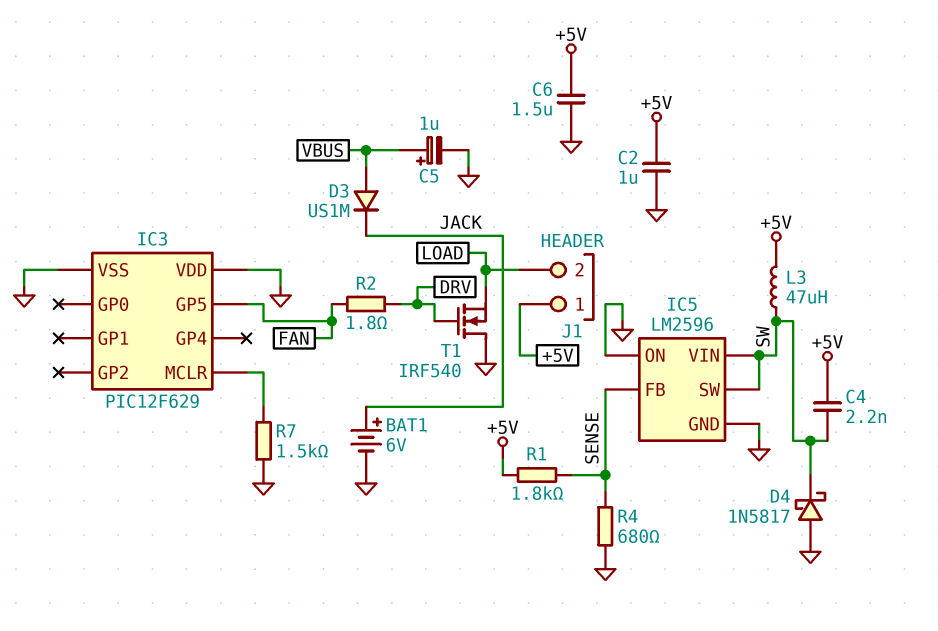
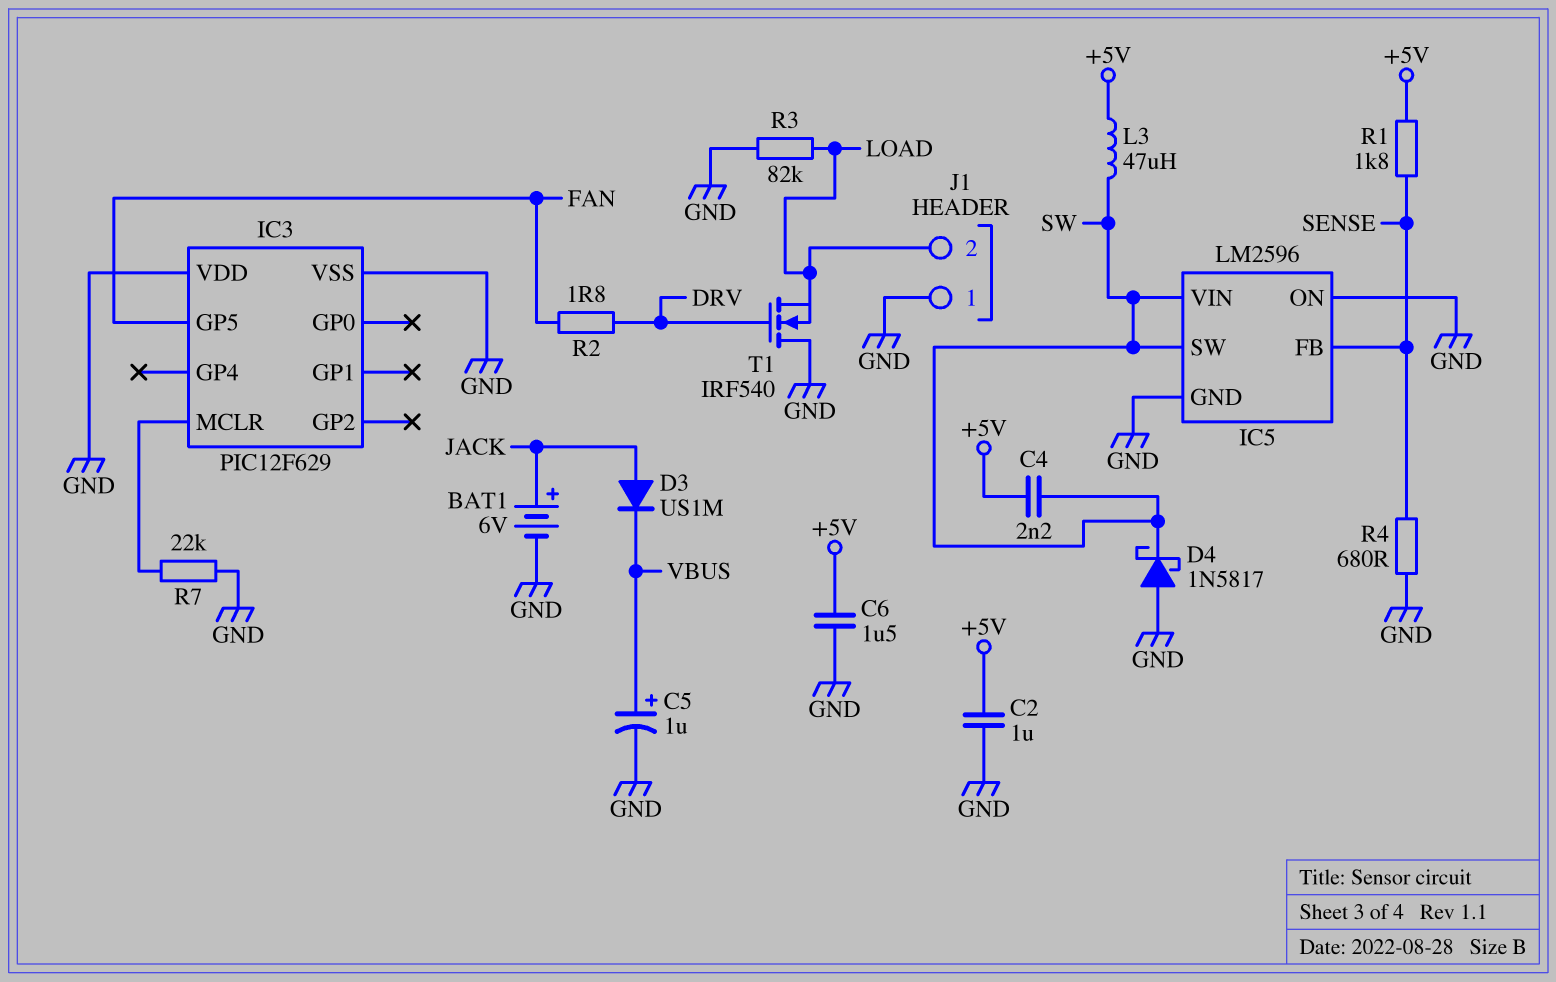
D3: diode US1M (A VBUS, K JACK) -> diode US1M (A JACK, K VBUS)
J1 pin 1: +5V -> GND
R3: none -> 82k (GND, LOAD)
R7: 1.5k (GND, IC3/MCLR) -> 22k (GND, IC3/MCLR)

